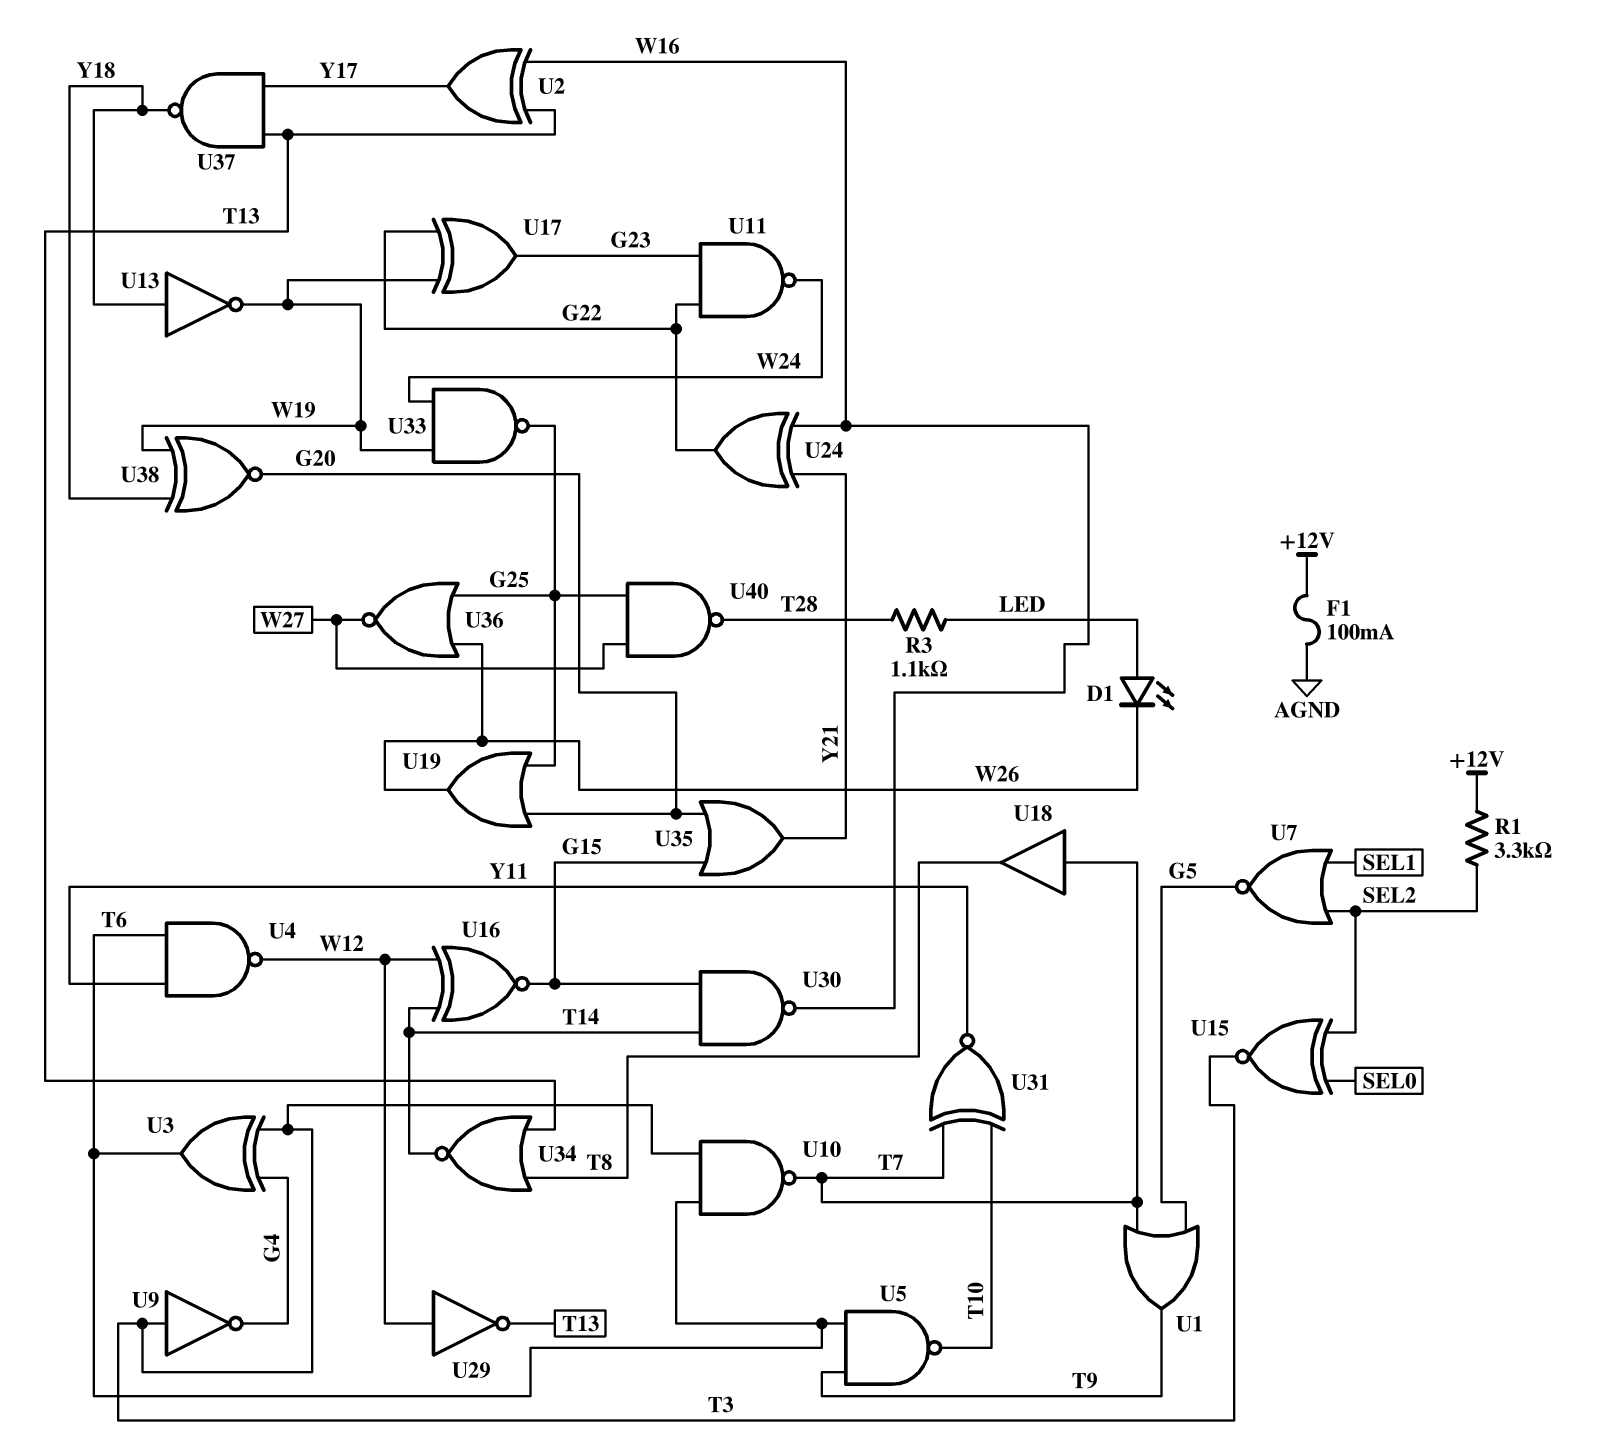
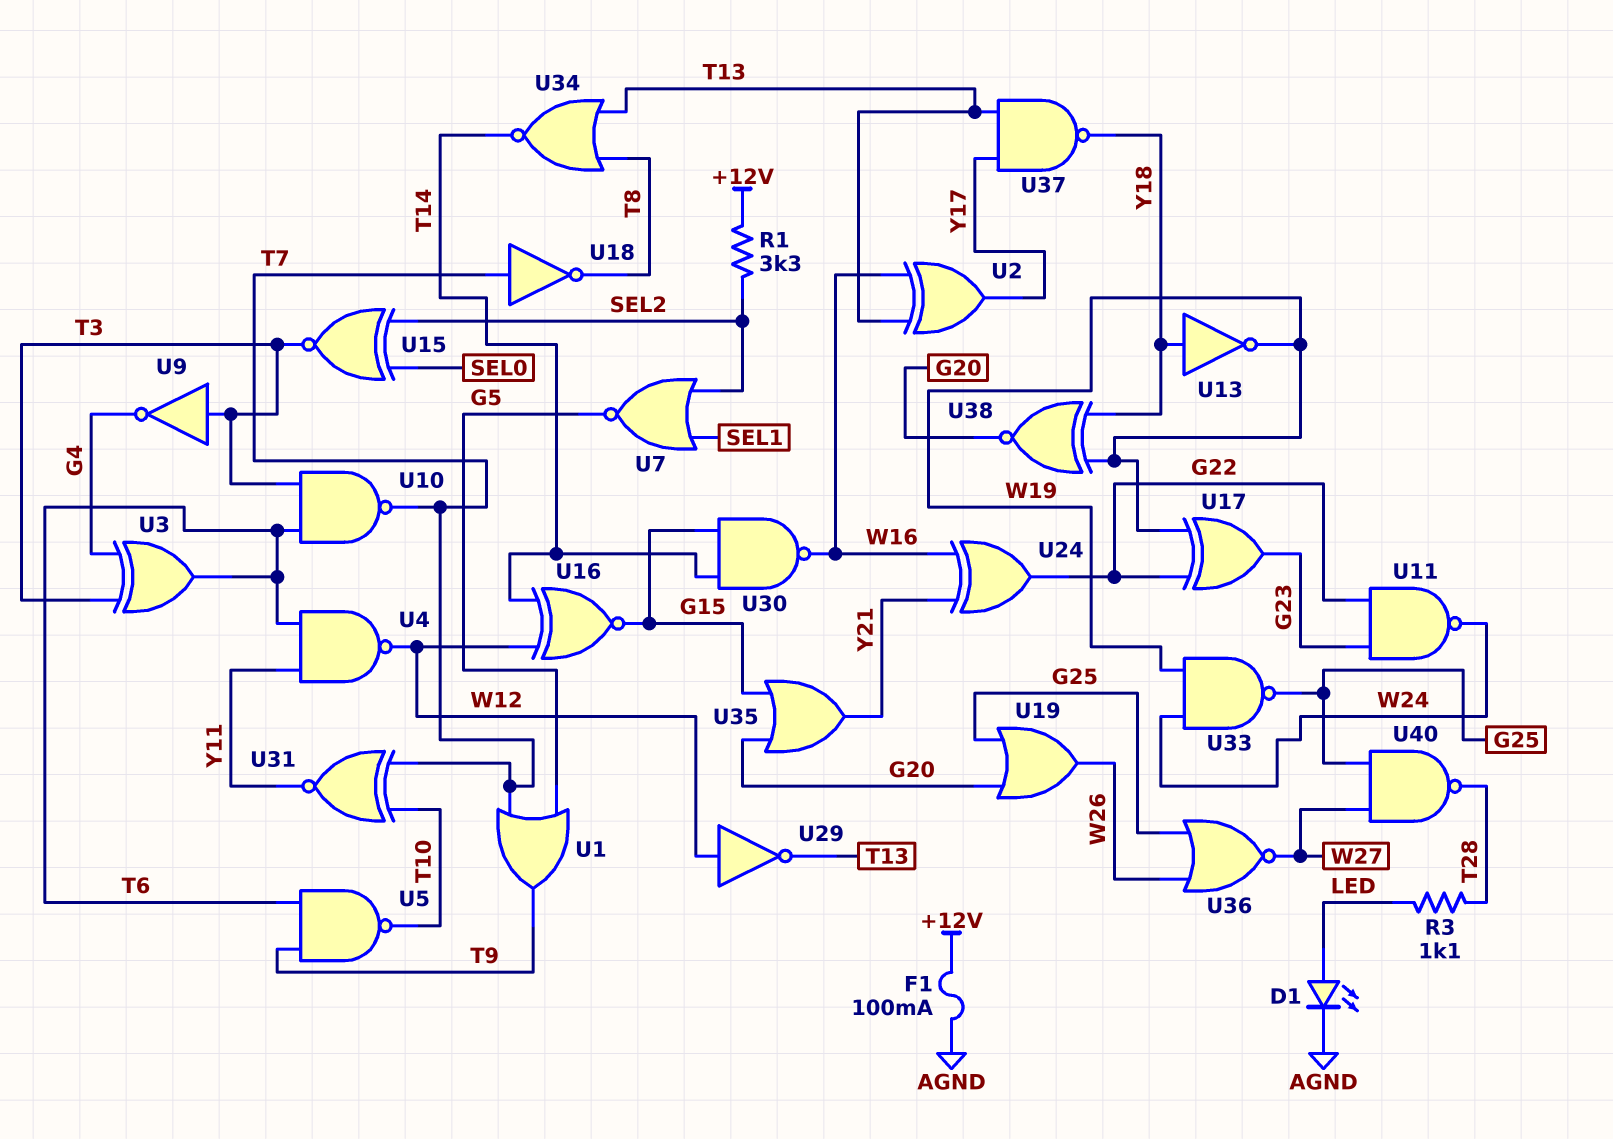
D1: LED (A LED, K W26) -> LED (A LED, K AGND)
U18: buffer (in T7, out T8) -> NOT (in T7, out T8)

